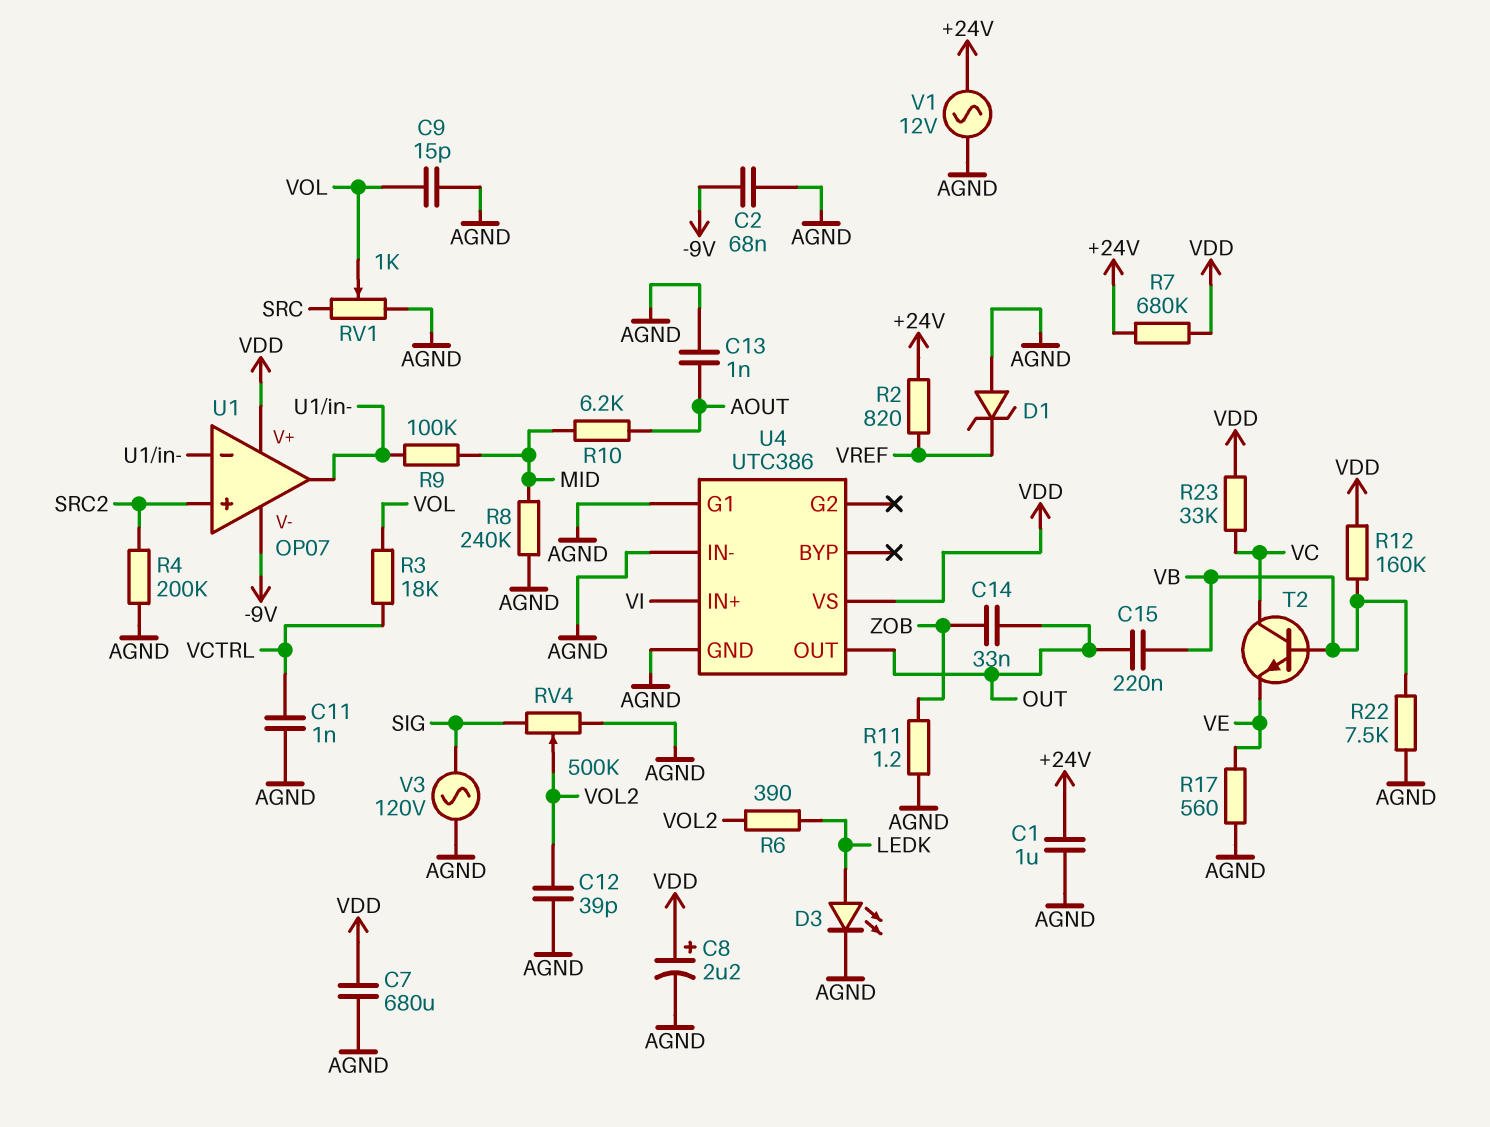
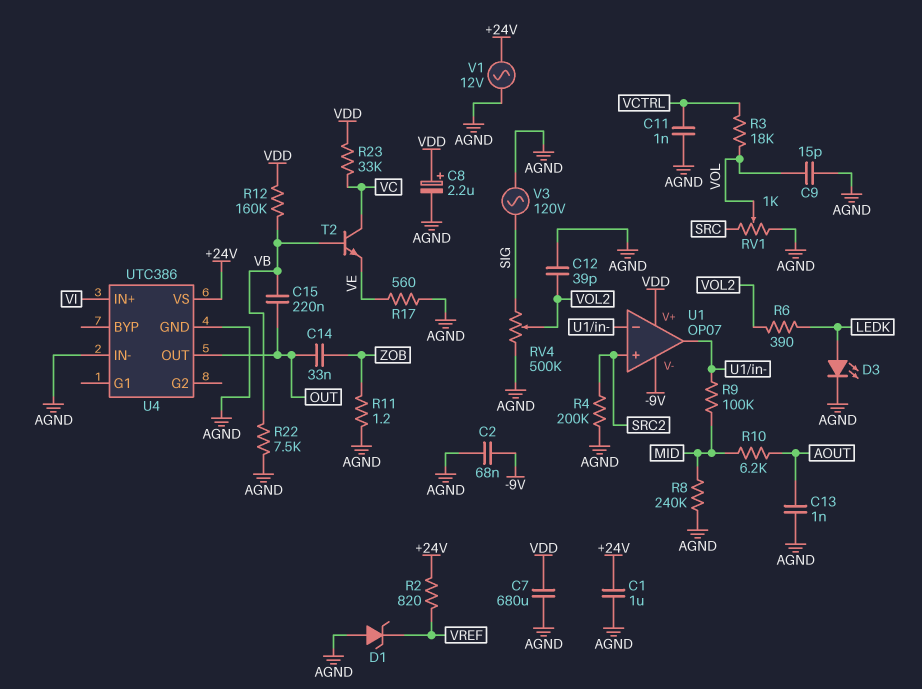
R7: 680k (+24V, VDD) -> none
U4 pin G1: AGND -> none
U4 pin VS: VDD -> +24V

